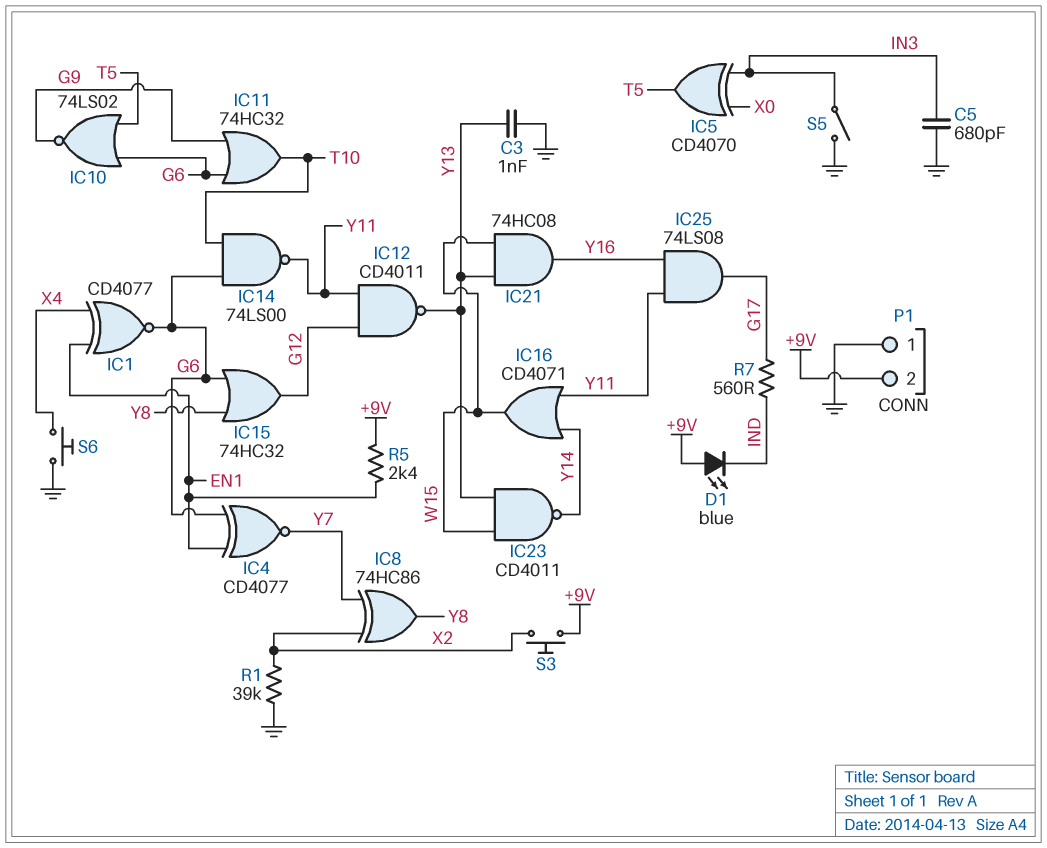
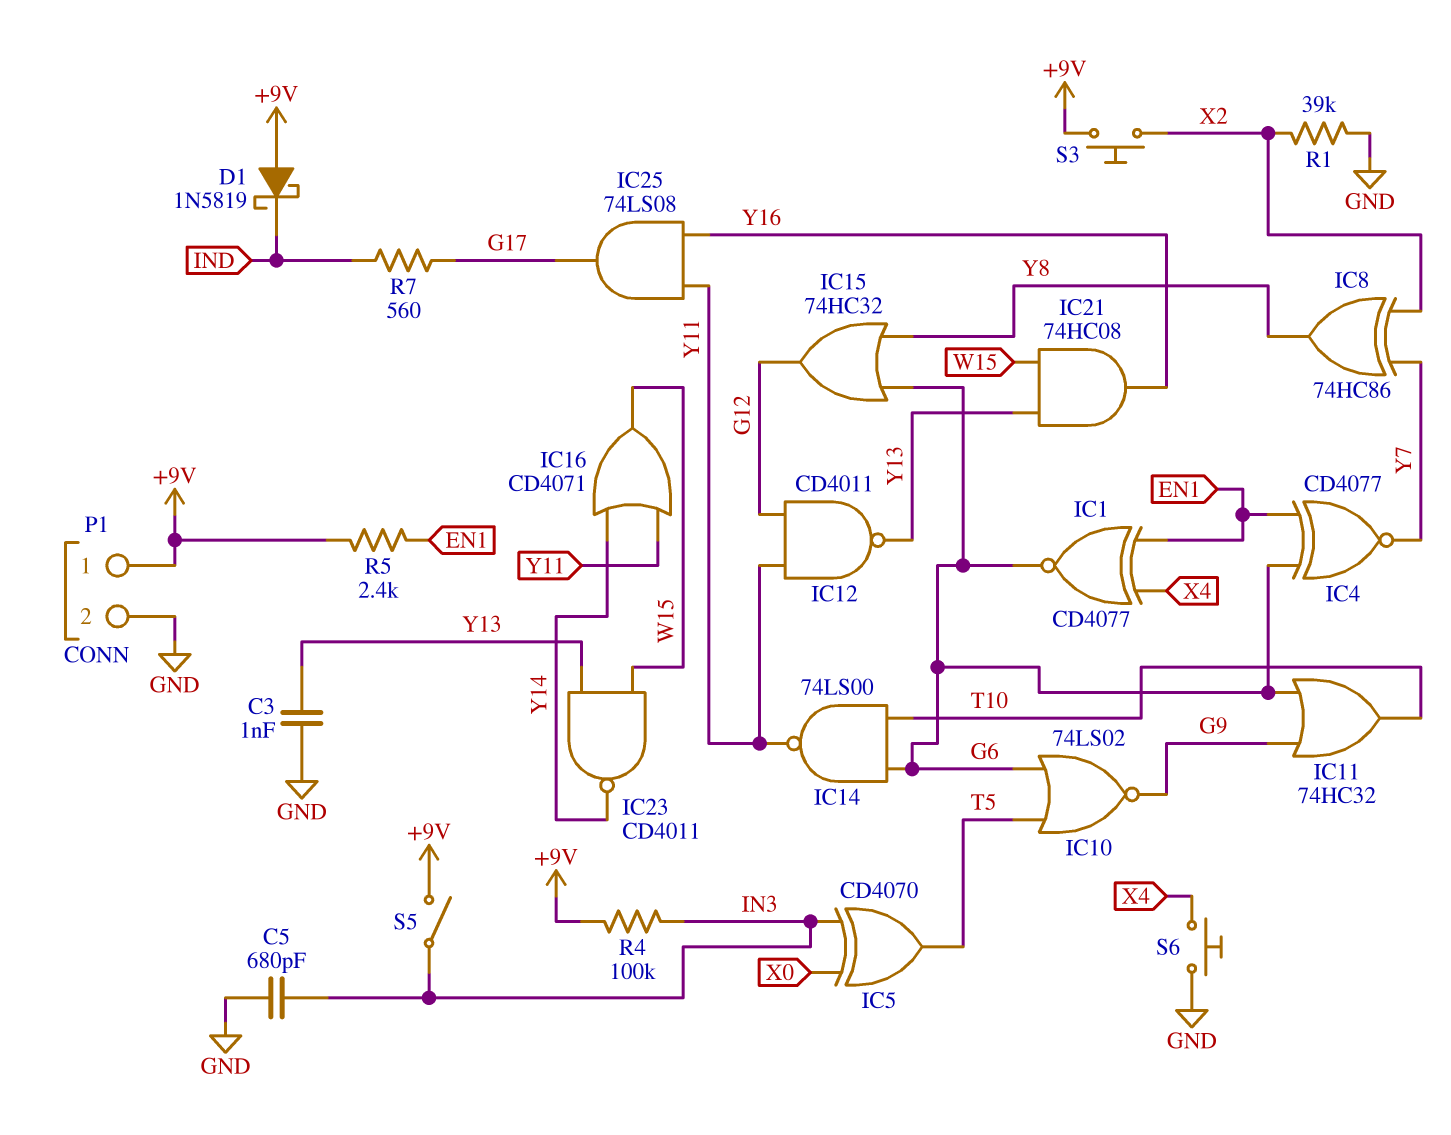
D1: LED blue (A +9V, K IND) -> schottky 1N5819 (A +9V, K IND)
P1 pin 1: GND -> +9V
P1 pin 2: +9V -> GND
R4: none -> 100k (+9V, IN3)
S5: switch (GND, IN3) -> switch (+9V, IN3)

